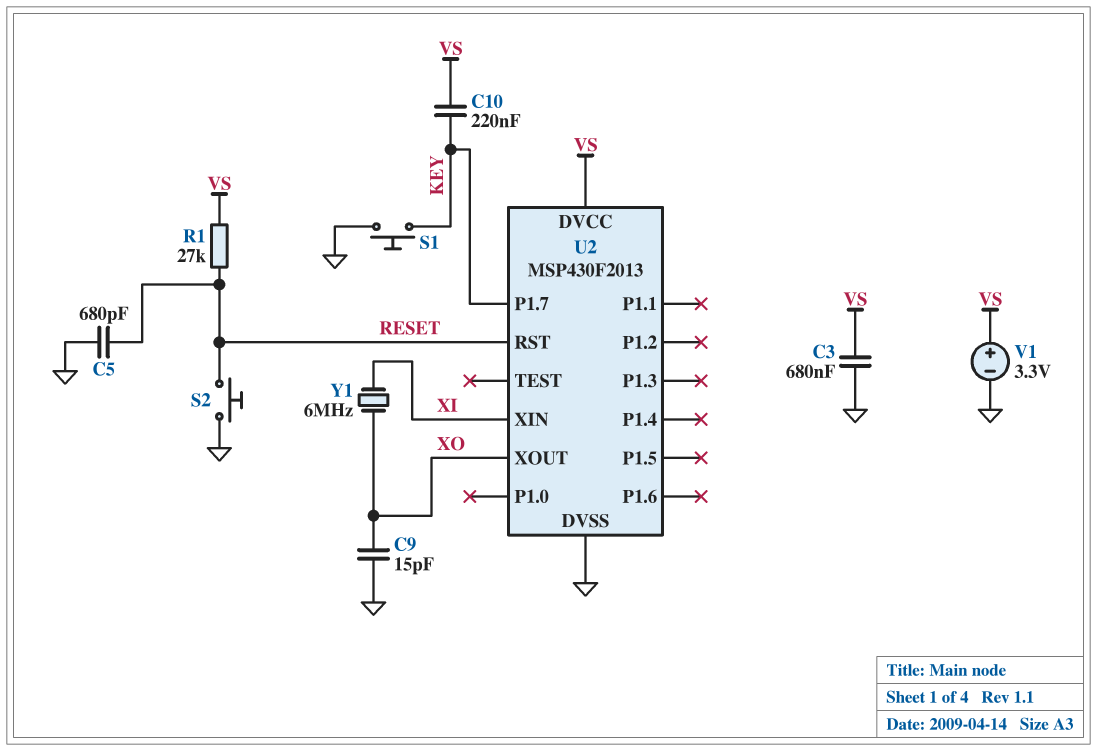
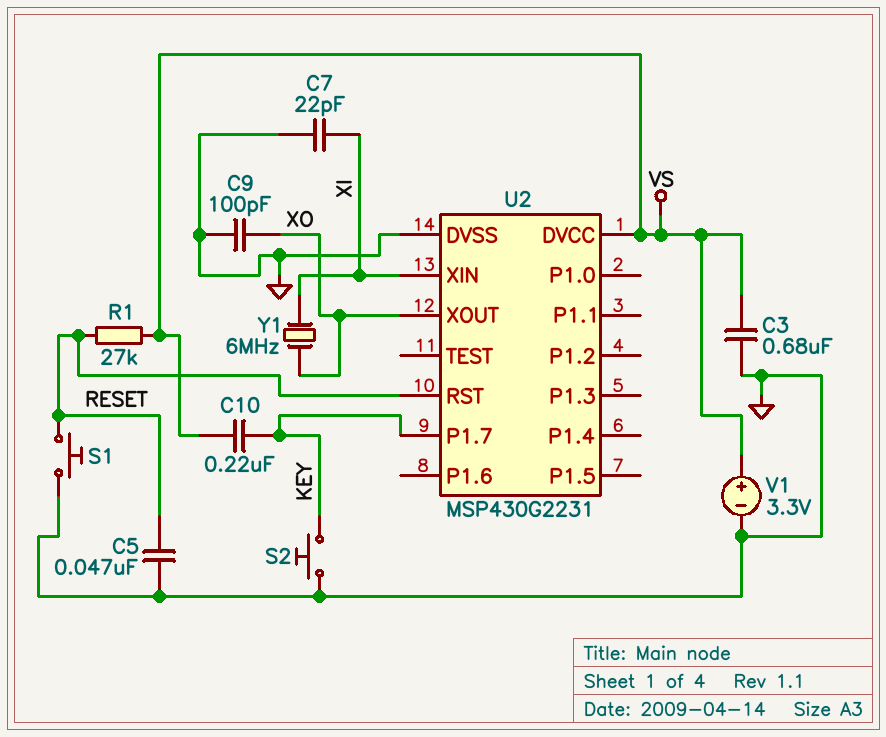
C5: 680pF (GND, RESET) -> 47nF (GND, RESET)
C7: none -> 22pF (GND, XI)
C9: 15pF (GND, XO) -> 100pF (GND, XO)
S1: button (GND, KEY) -> button (GND, RESET)
S2: button (GND, RESET) -> button (GND, KEY)
U2: MSP430F2013 -> MSP430G2231

